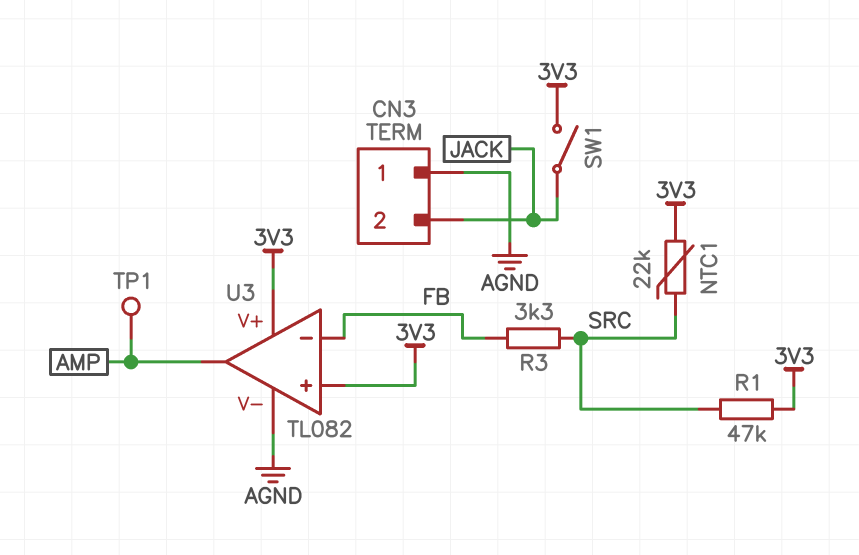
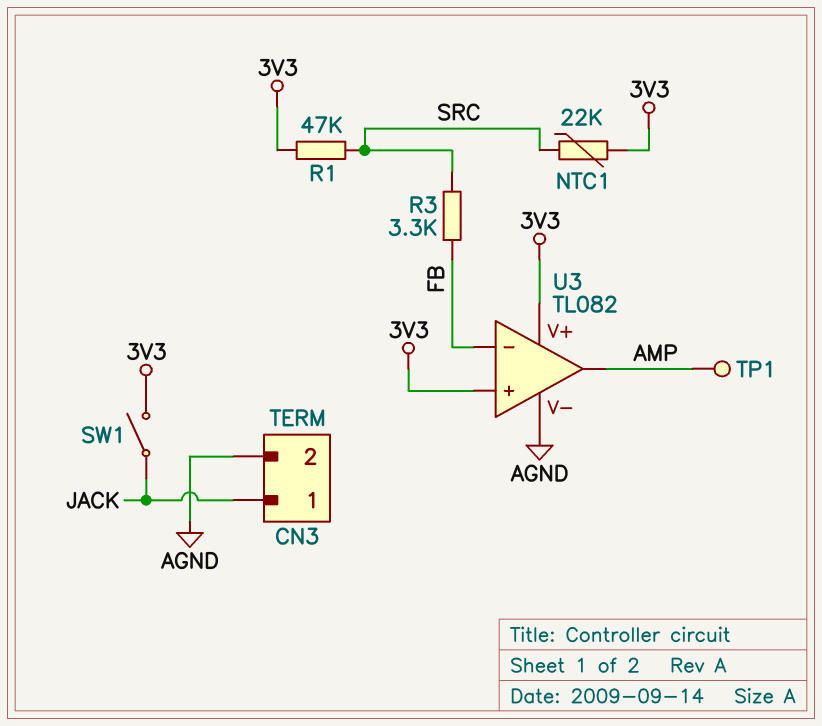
CN3 pin 1: AGND -> JACK
CN3 pin 2: JACK -> AGND

